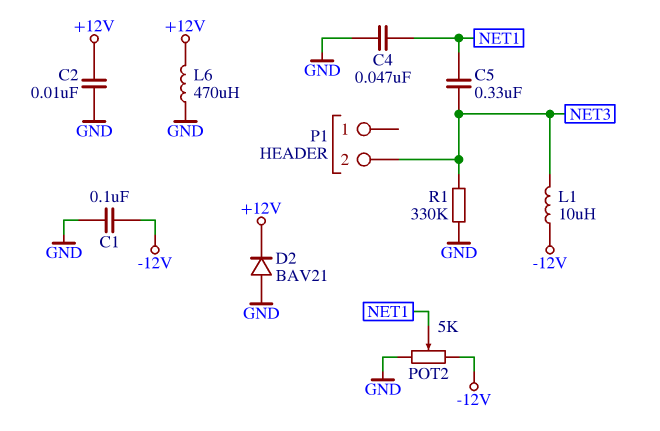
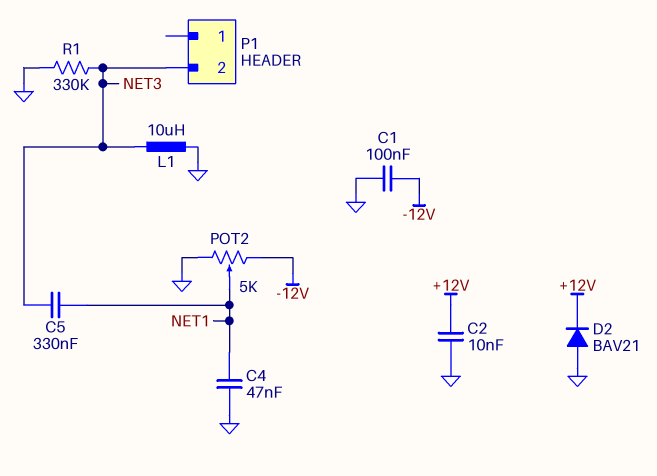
L1: 10uH (-12V, NET3) -> 10uH (GND, NET3)
L6: 470uH (+12V, GND) -> none

